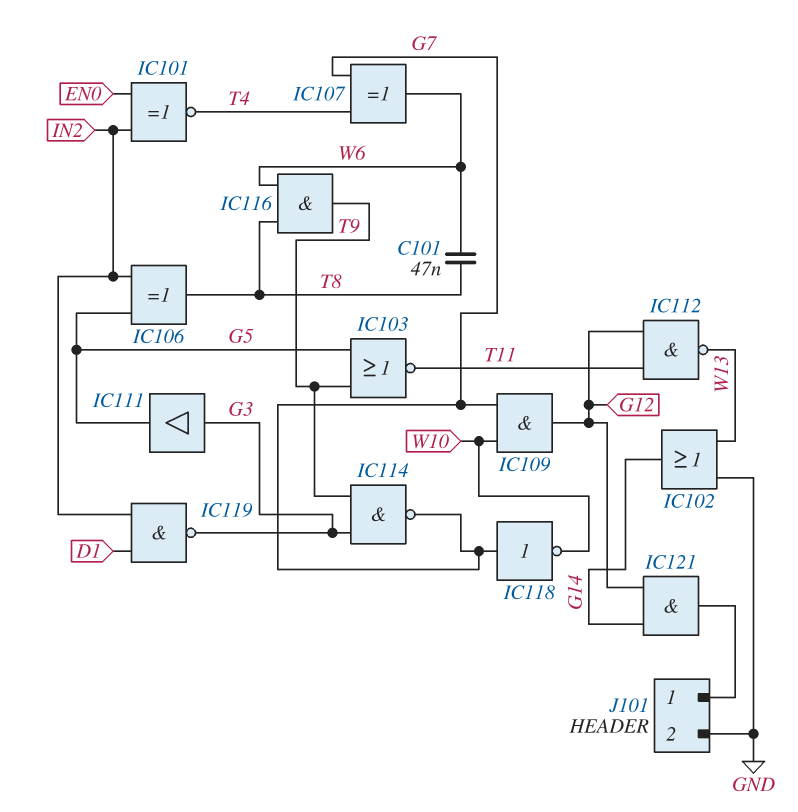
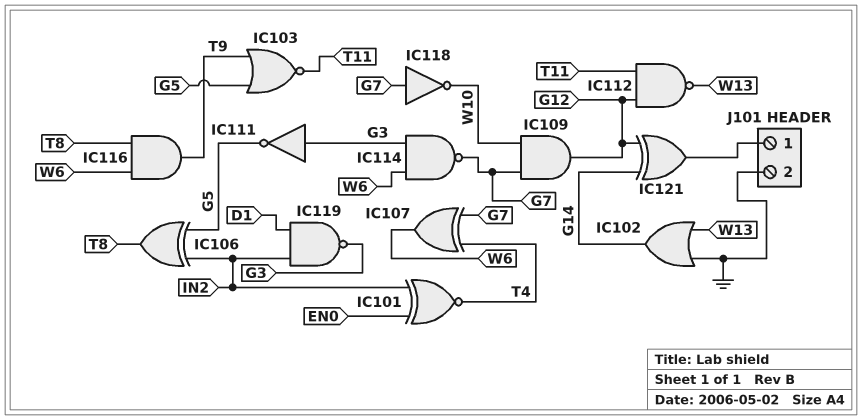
C101: 47nF (T8, W6) -> none
IC111: buffer (in G3, out G5) -> NOT (in G3, out G5)
IC114: NAND (in G3, in T9, out G7) -> NAND (in G3, in W6, out G7)
IC121: AND (in G12, in G14, out J101/1) -> XOR (in G12, in G14, out J101/1)

